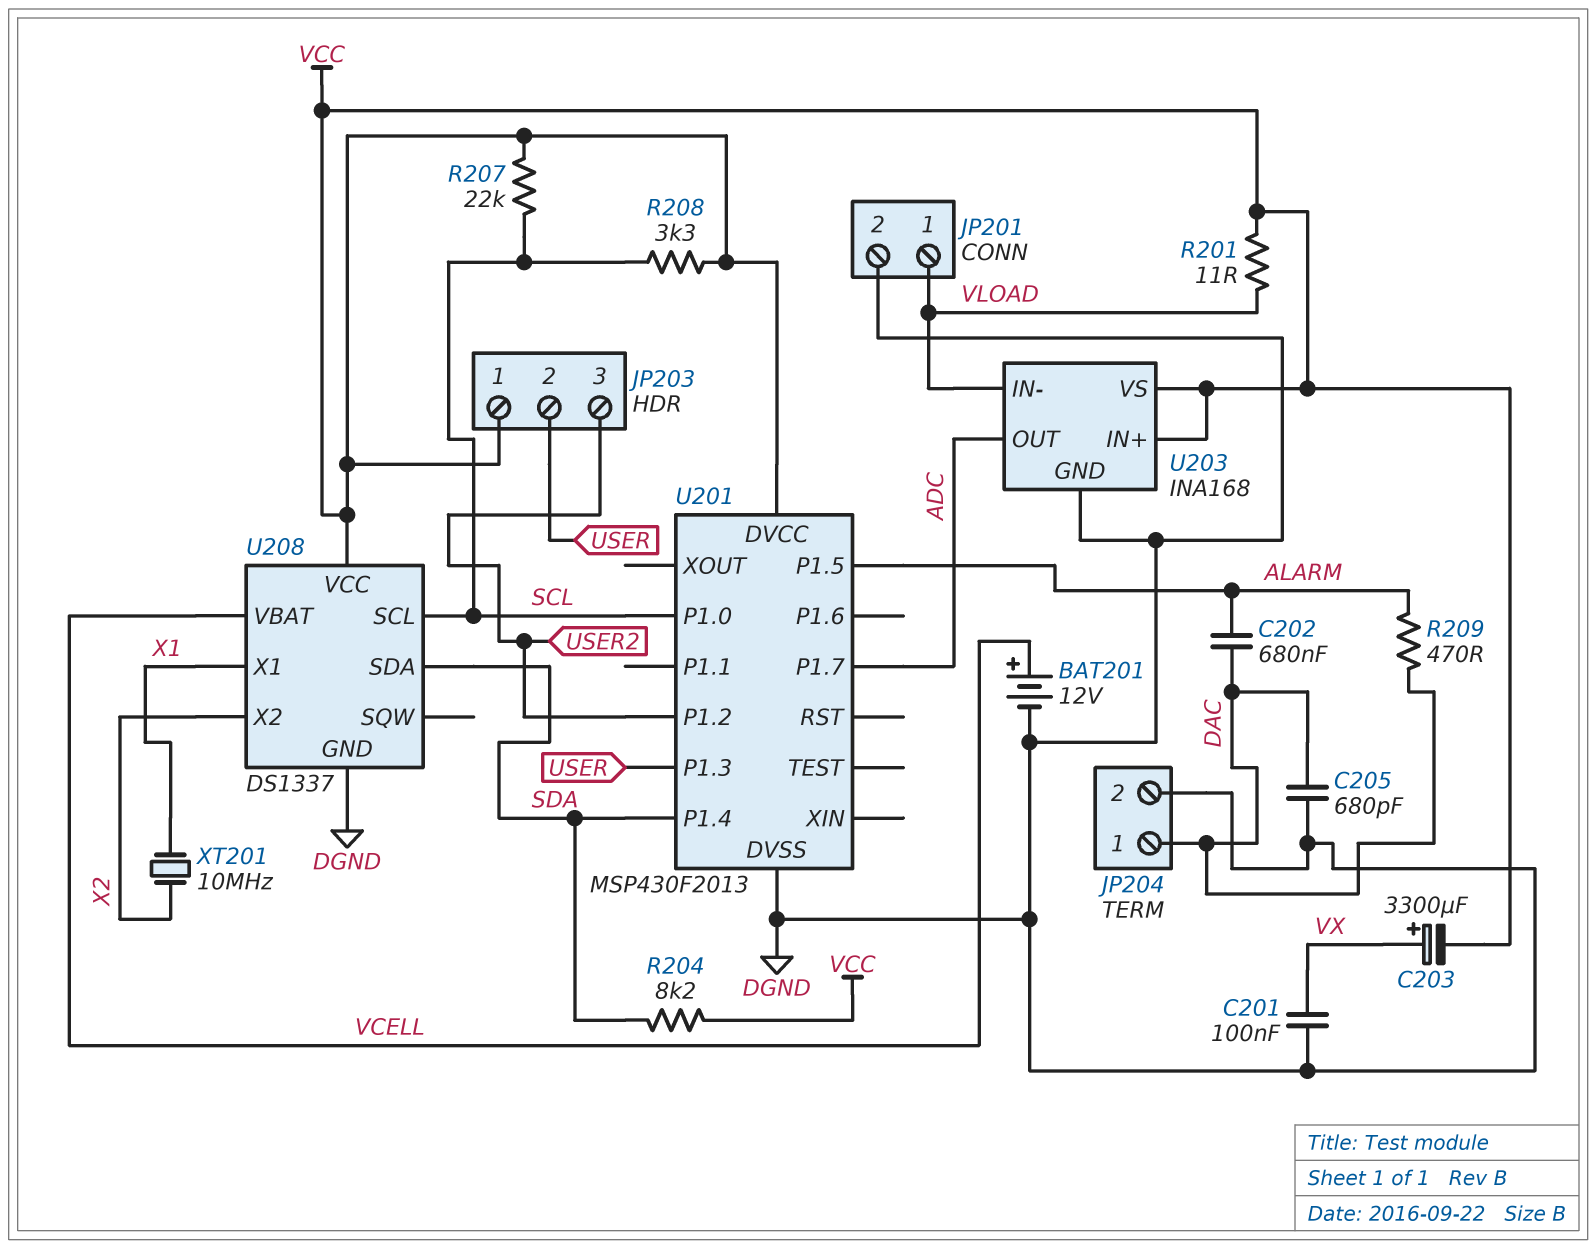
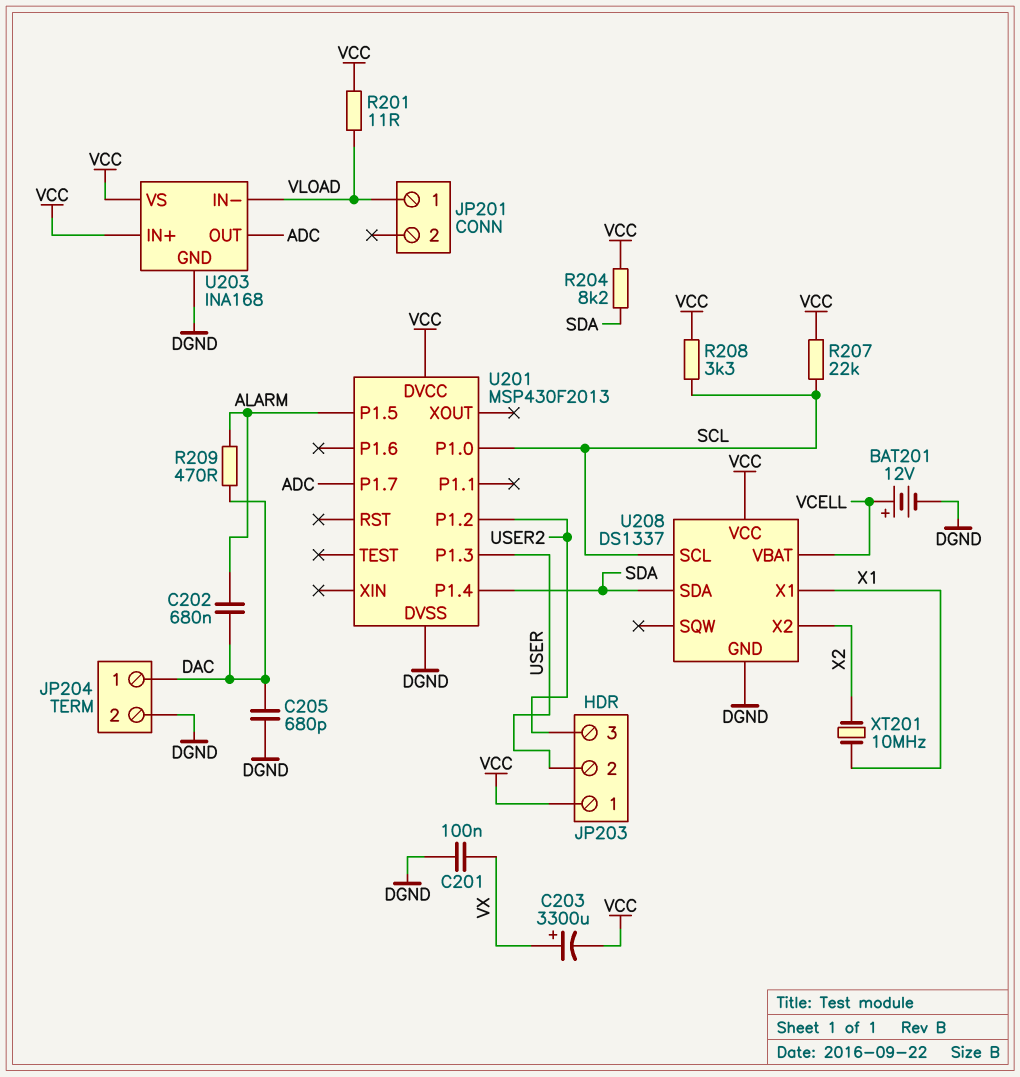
JP201 pin 2: DGND -> none

